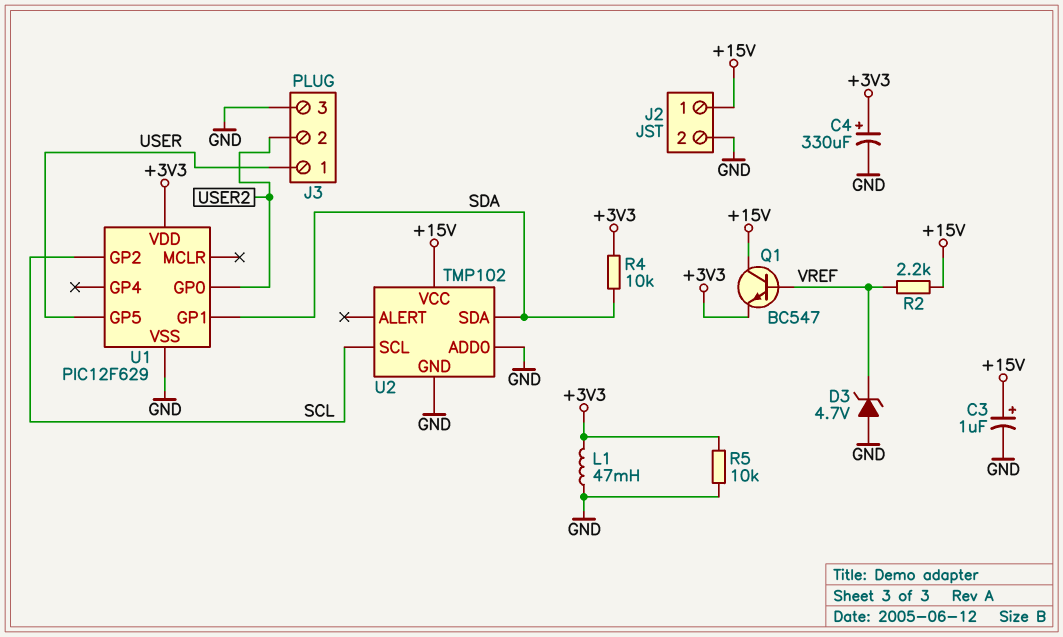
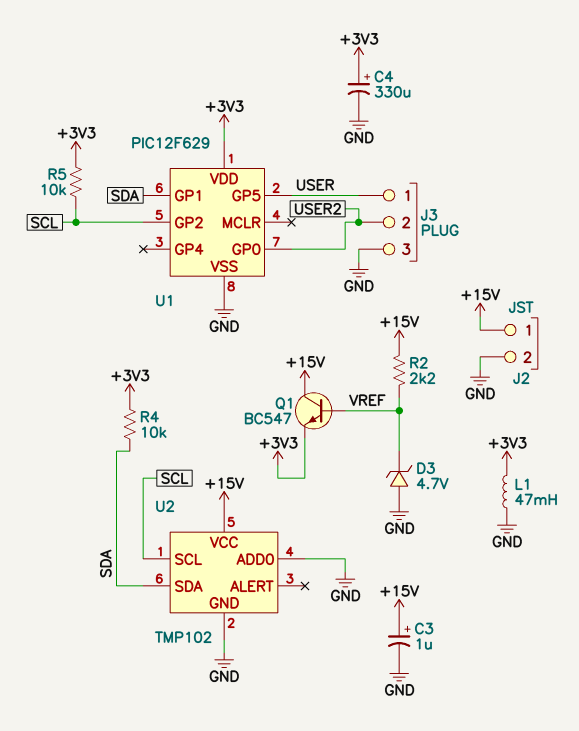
R5: 10k (+3V3, GND) -> 10k (+3V3, SCL)

